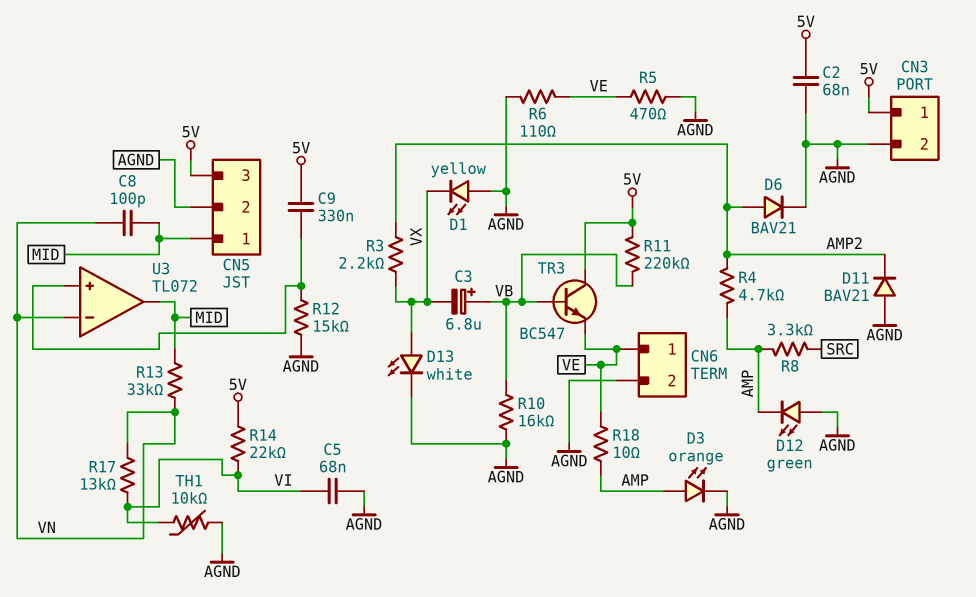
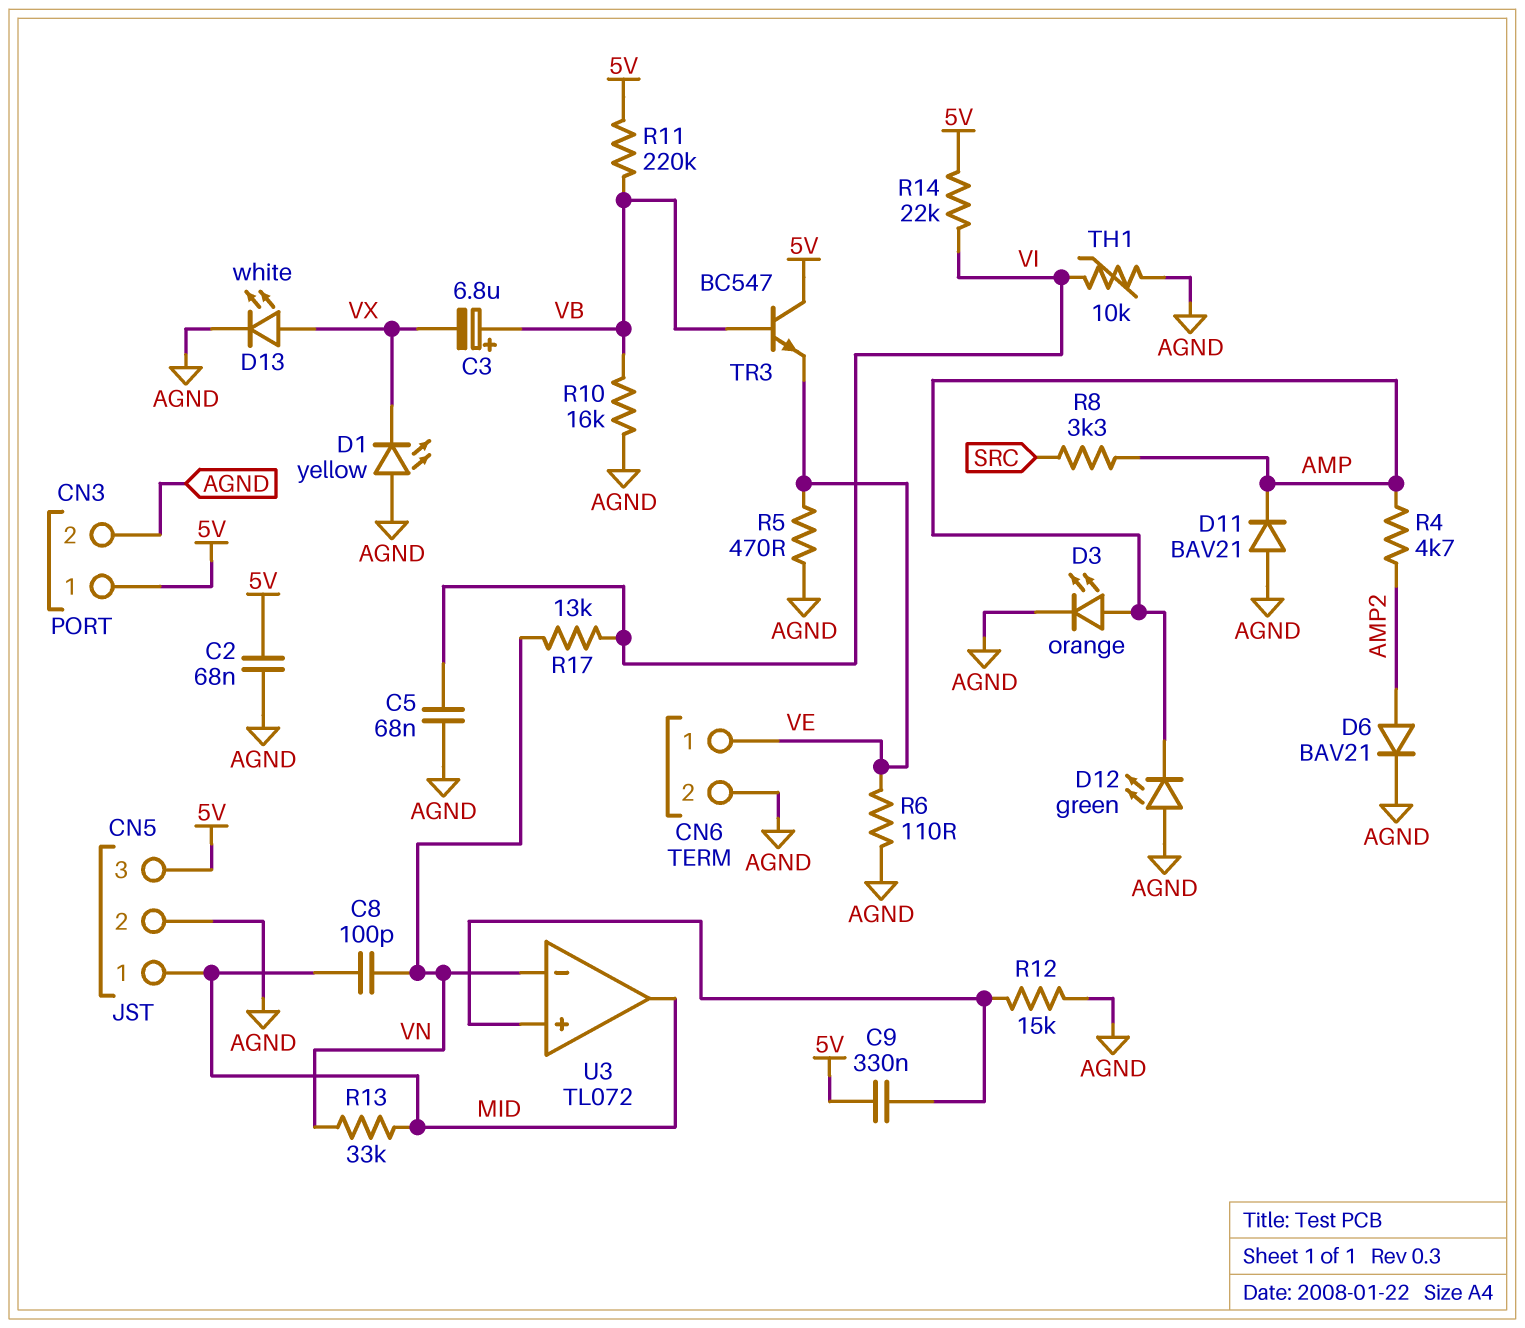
D11: diode BAV21 (A AGND, K AMP2) -> diode BAV21 (A AGND, K AMP)
R3: 2.2k (AMP2, VX) -> none
R18: 10 (AMP, VE) -> none

